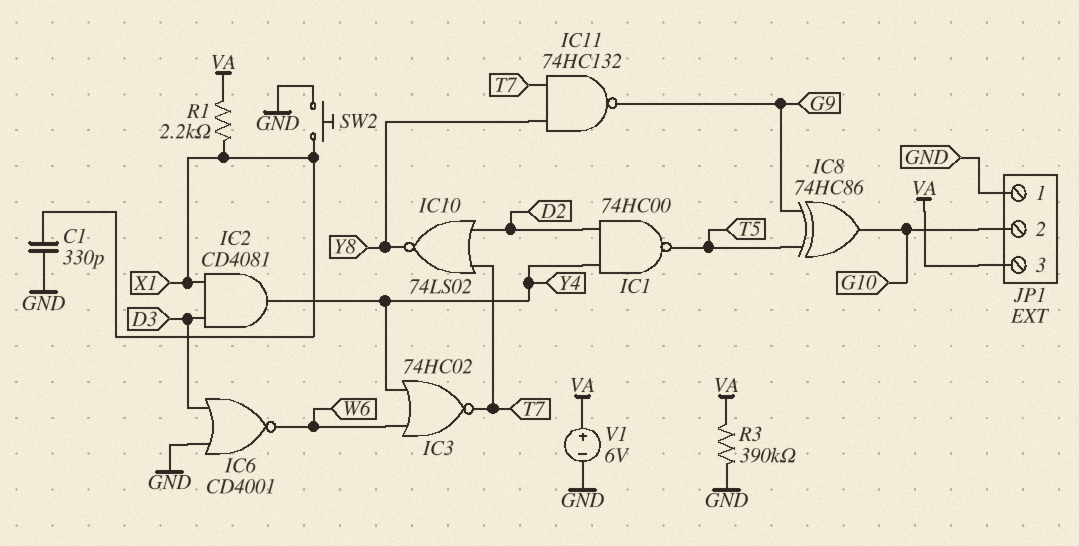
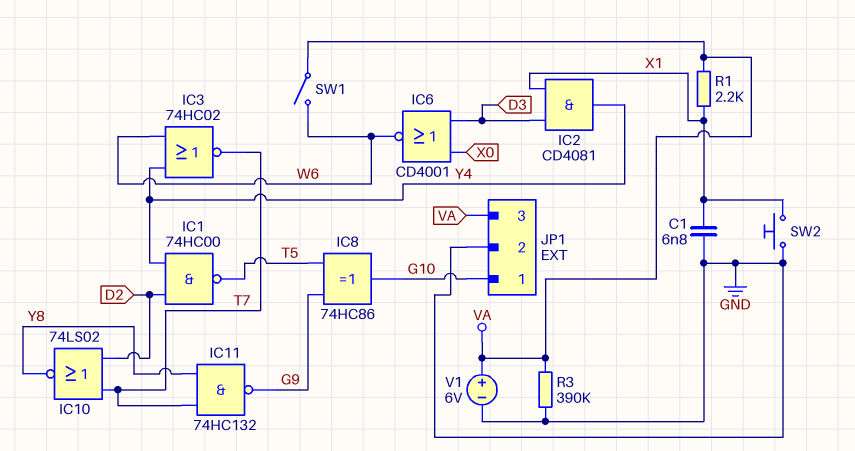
C1: 330pF (GND, X1) -> 6.8nF (GND, X1)
IC6: NOR CD4001 (in D3, in GND, out W6) -> NOR CD4001 (in D3, in X0, out W6)
JP1 pin 1: GND -> G10
JP1 pin 2: G10 -> GND
SW1: none -> switch (VA, W6)

